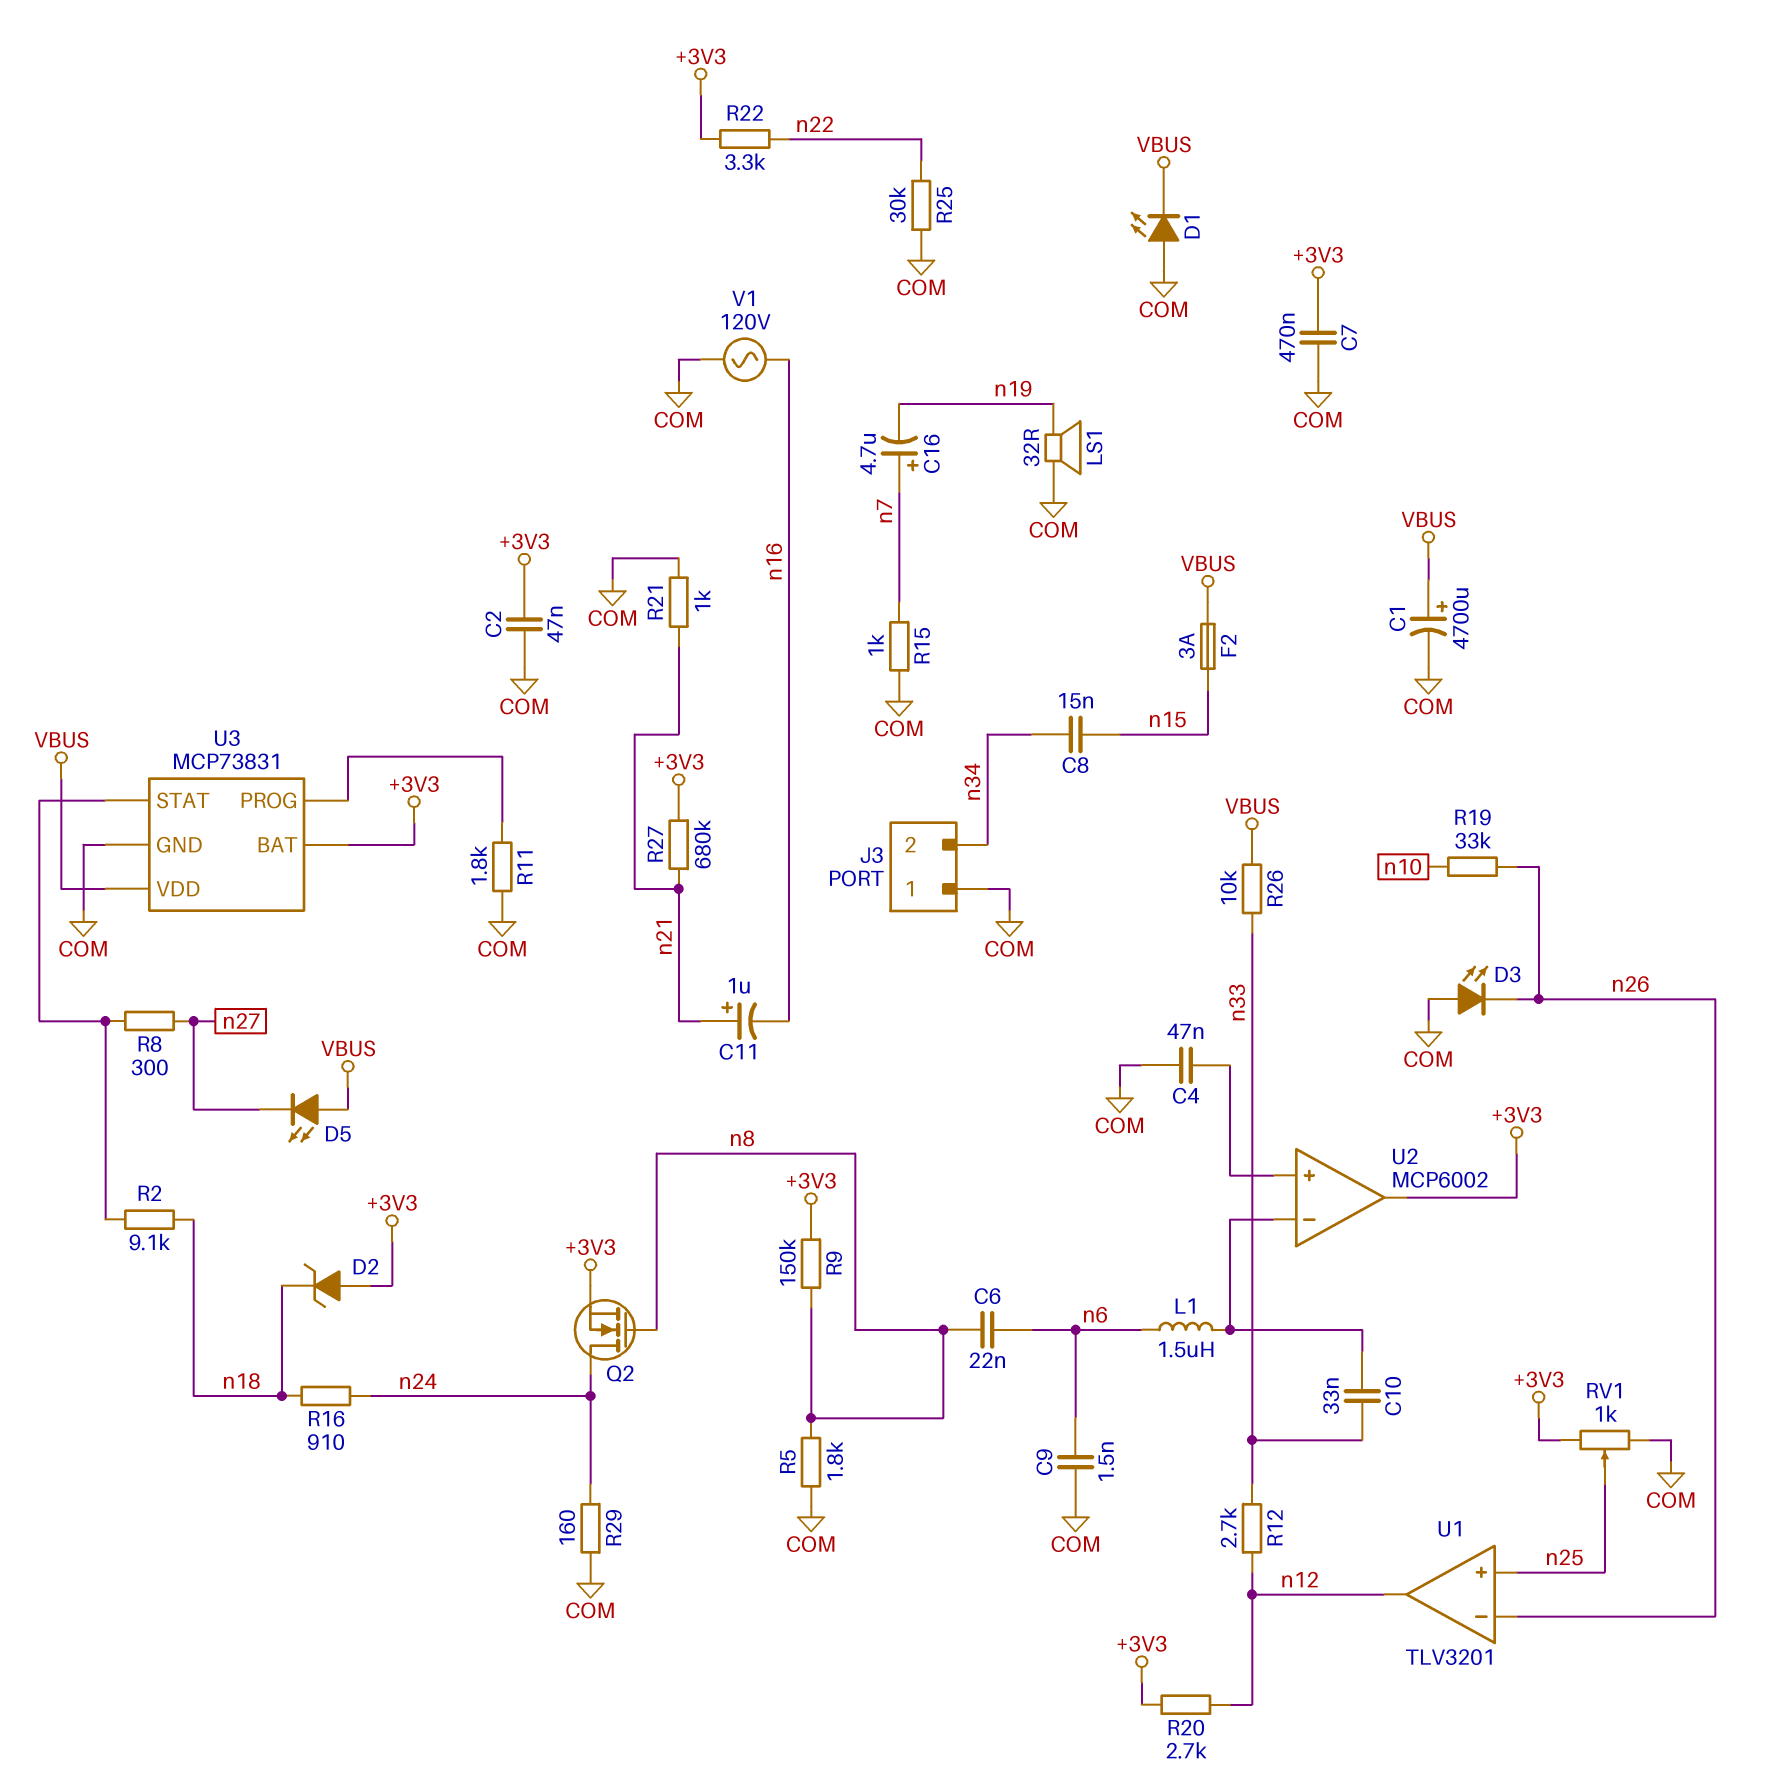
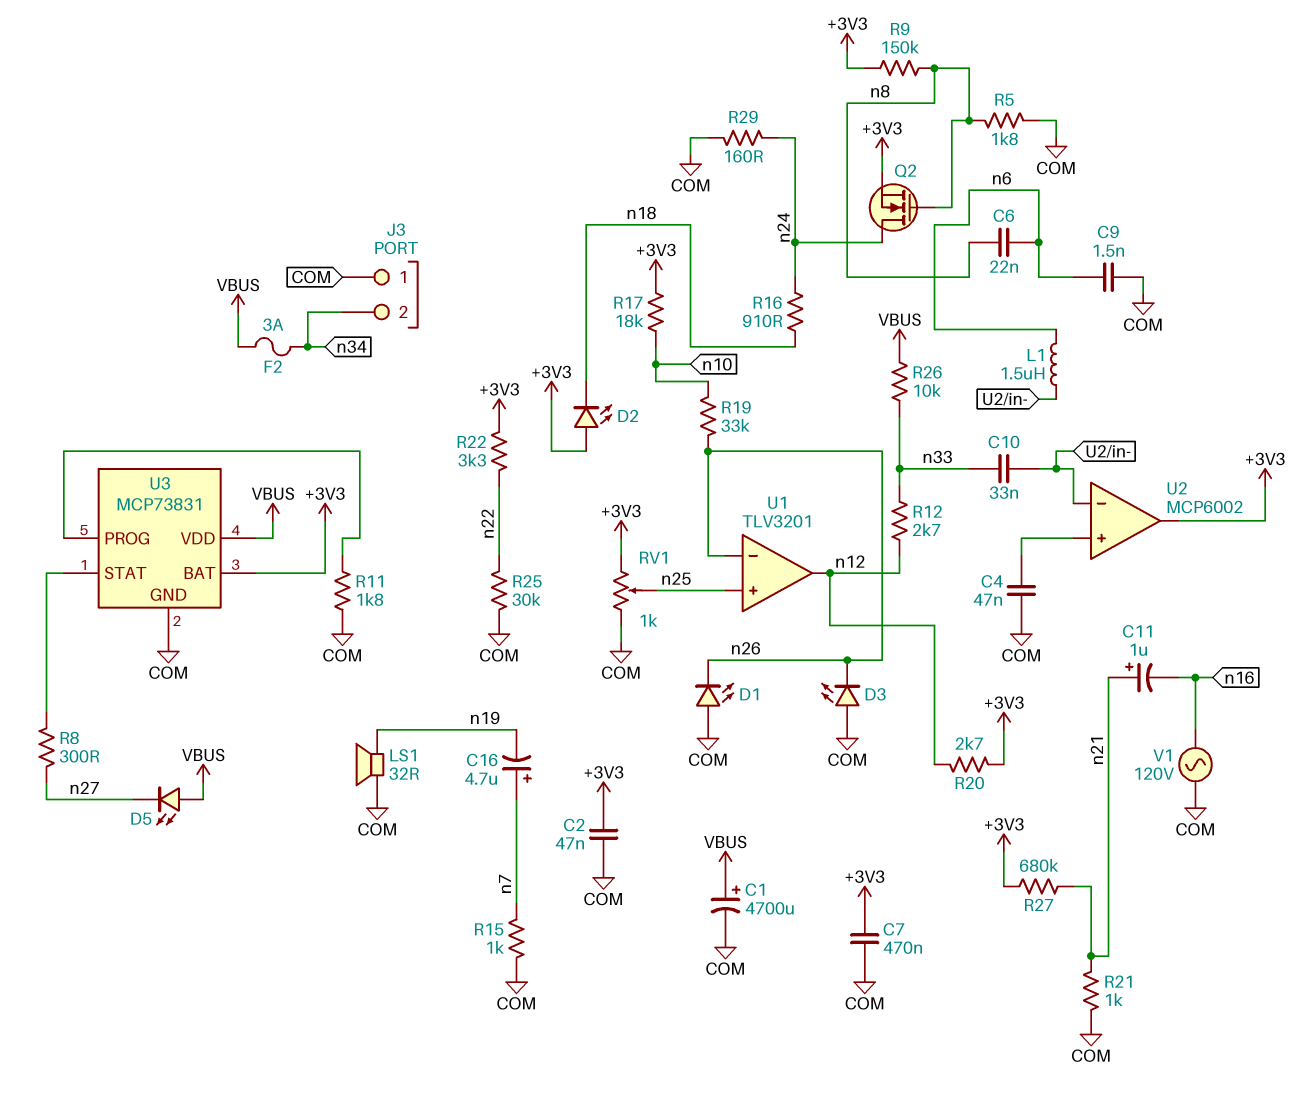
C8: 15nF (n15, n34) -> none
D1: LED (A COM, K VBUS) -> LED (A COM, K n26)
D2: zener (A +3V3, K n18) -> LED (A +3V3, K n18)
F2: 3A (VBUS, n15) -> 3A (VBUS, n34)
R2: 9.1k (U3/STAT, n18) -> none
R17: none -> 18k (+3V3, n10)

